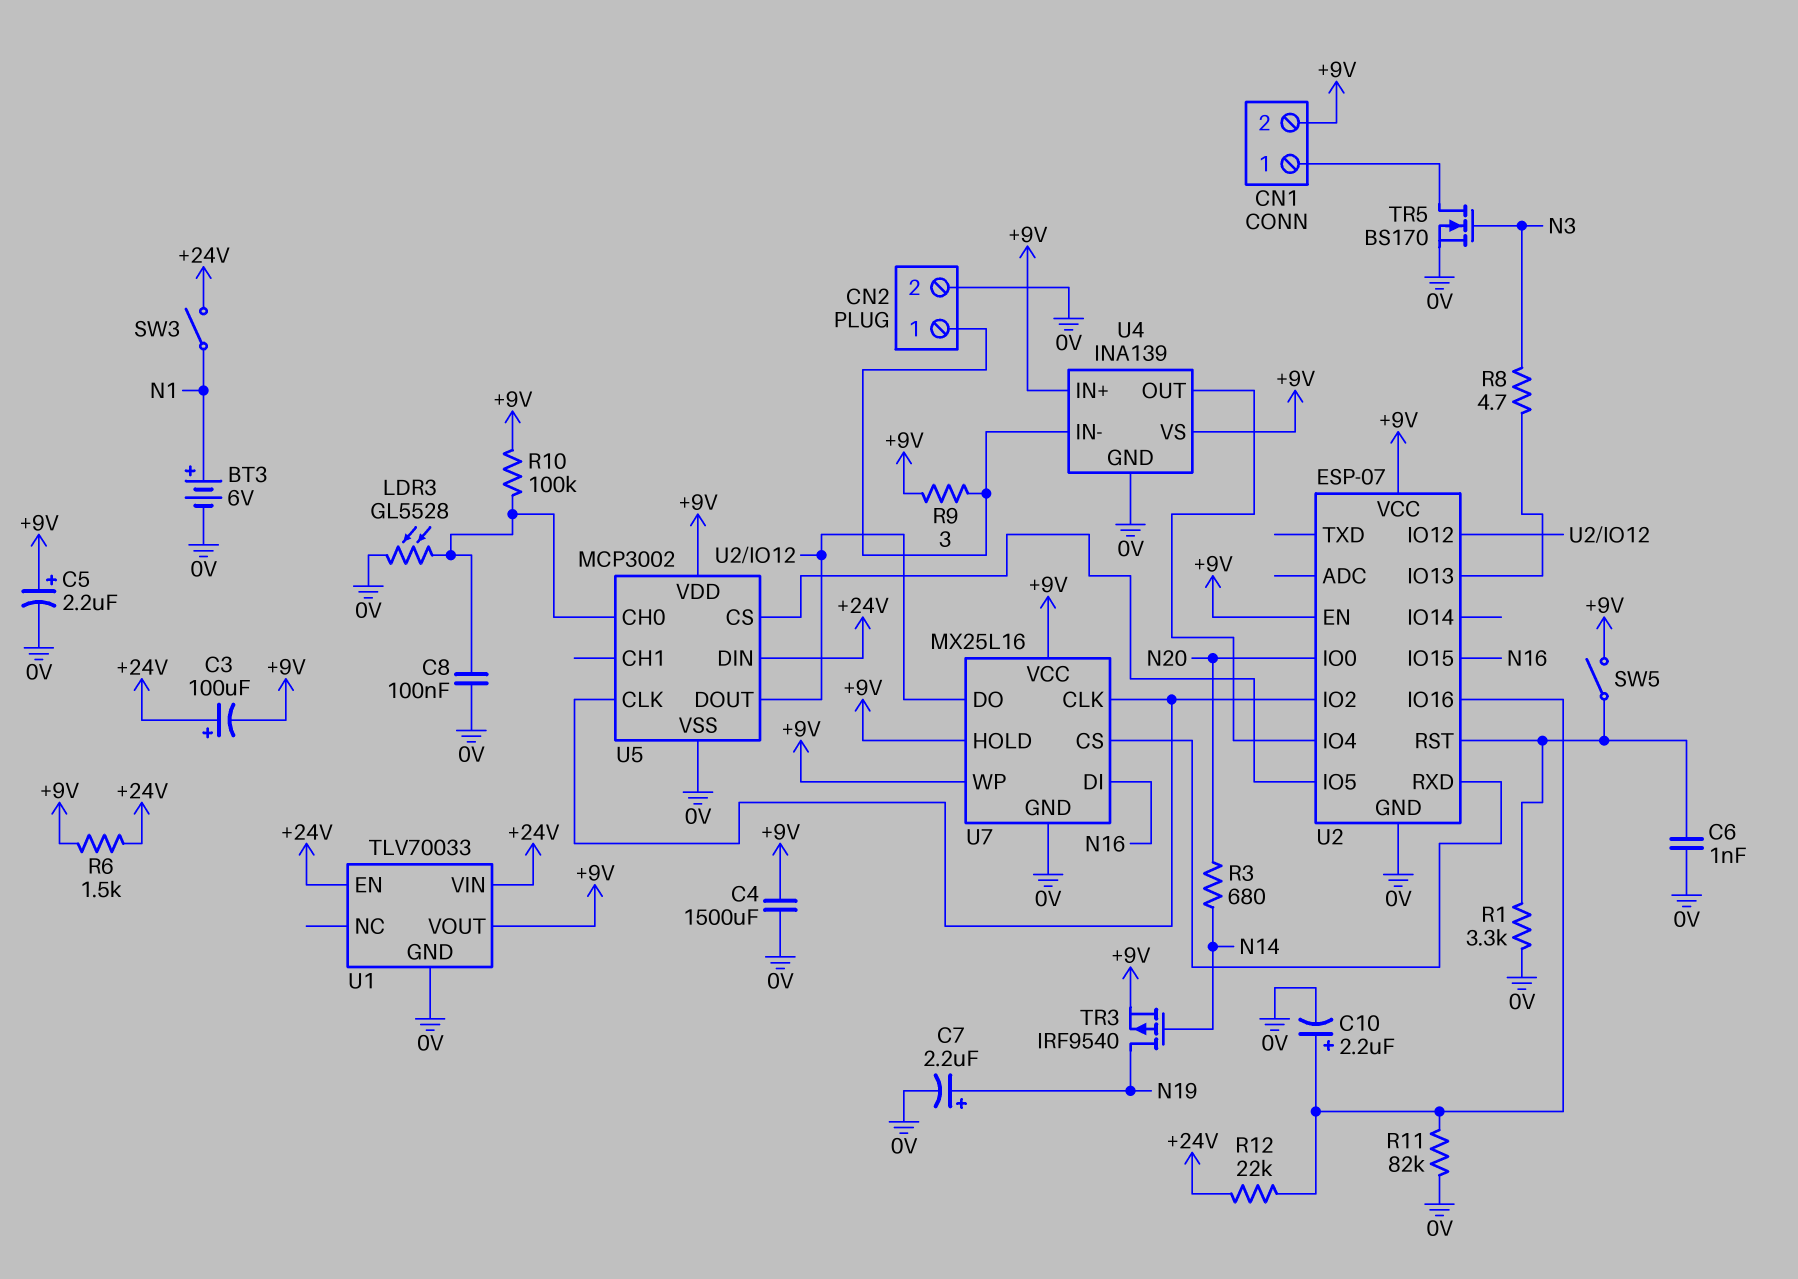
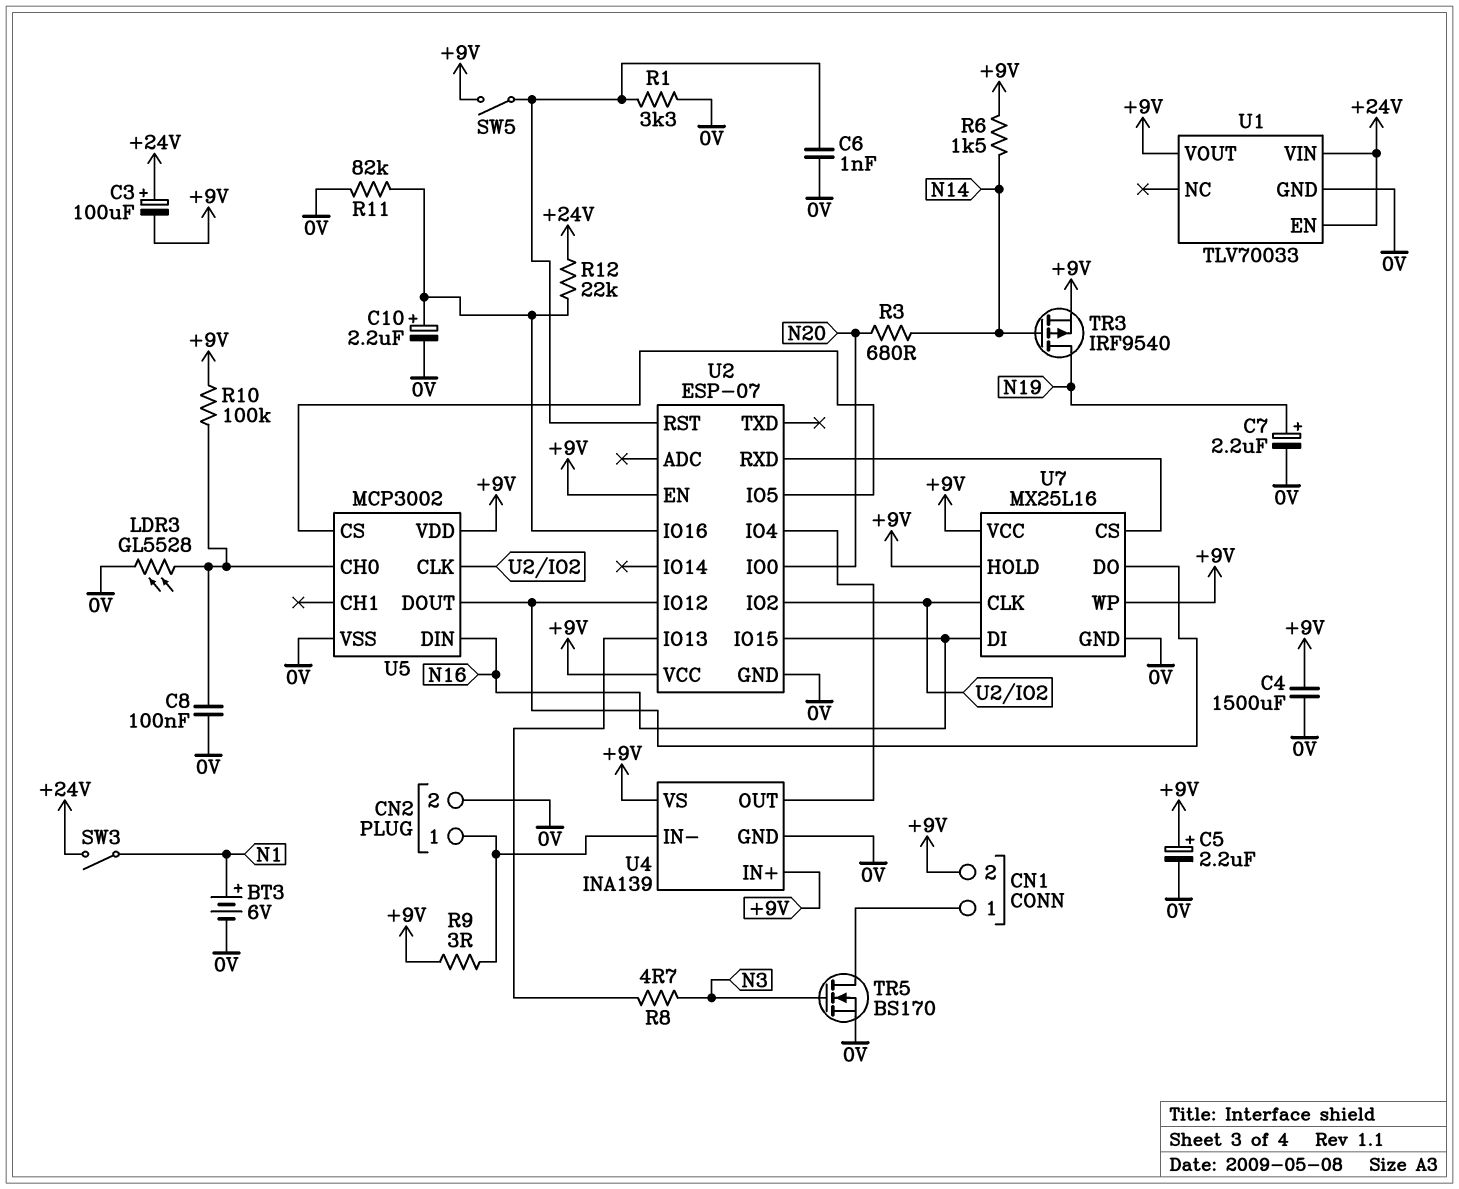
R6: 1.5k (+9V, +24V) -> 1.5k (+9V, N14)
U5 pin DIN: +24V -> N16

